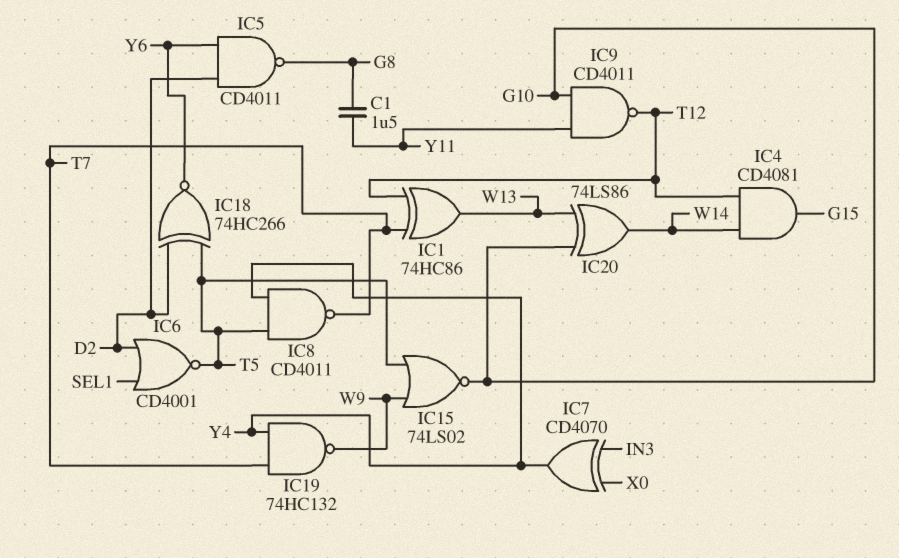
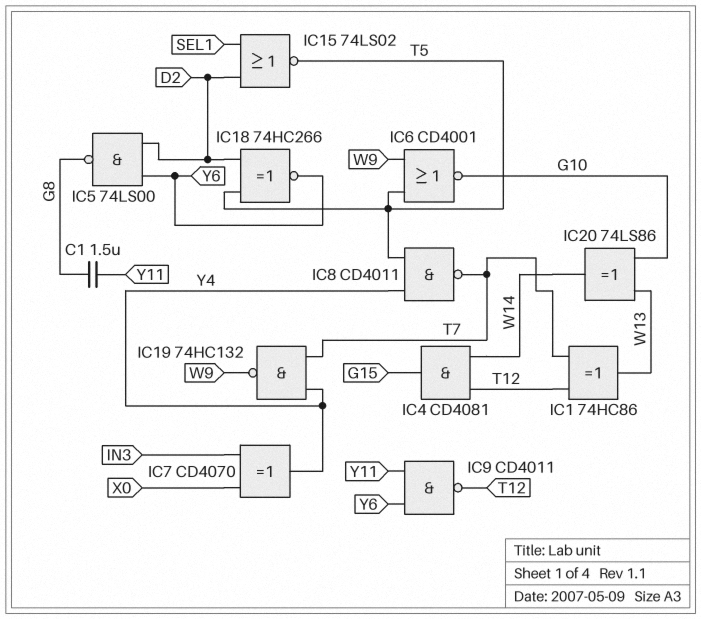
IC5: NAND CD4011 (in D2, in Y6, out G8) -> NAND 74LS00 (in D2, in Y6, out G8)
IC6: NOR CD4001 (in D2, in SEL1, out T5) -> NOR CD4001 (in T5, in W9, out G10)
IC9: NAND CD4011 (in G10, in Y11, out T12) -> NAND CD4011 (in Y6, in Y11, out T12)
IC15: NOR 74LS02 (in T5, in W9, out G10) -> NOR 74LS02 (in D2, in SEL1, out T5)

